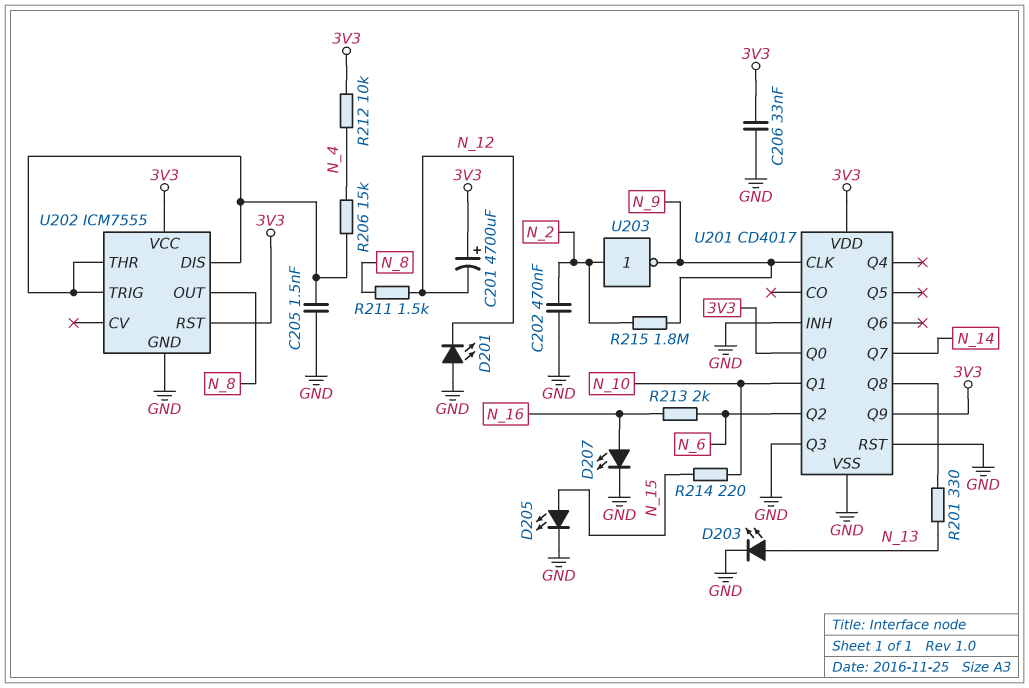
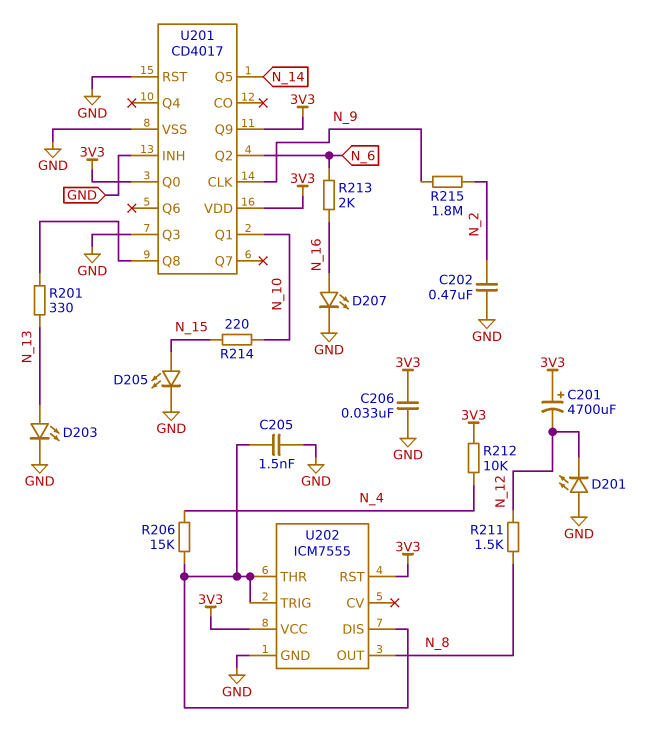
U201 pin Q5: none -> N_14
U201 pin Q7: N_14 -> none
U203: NOT (in N_2, out N_9) -> none

